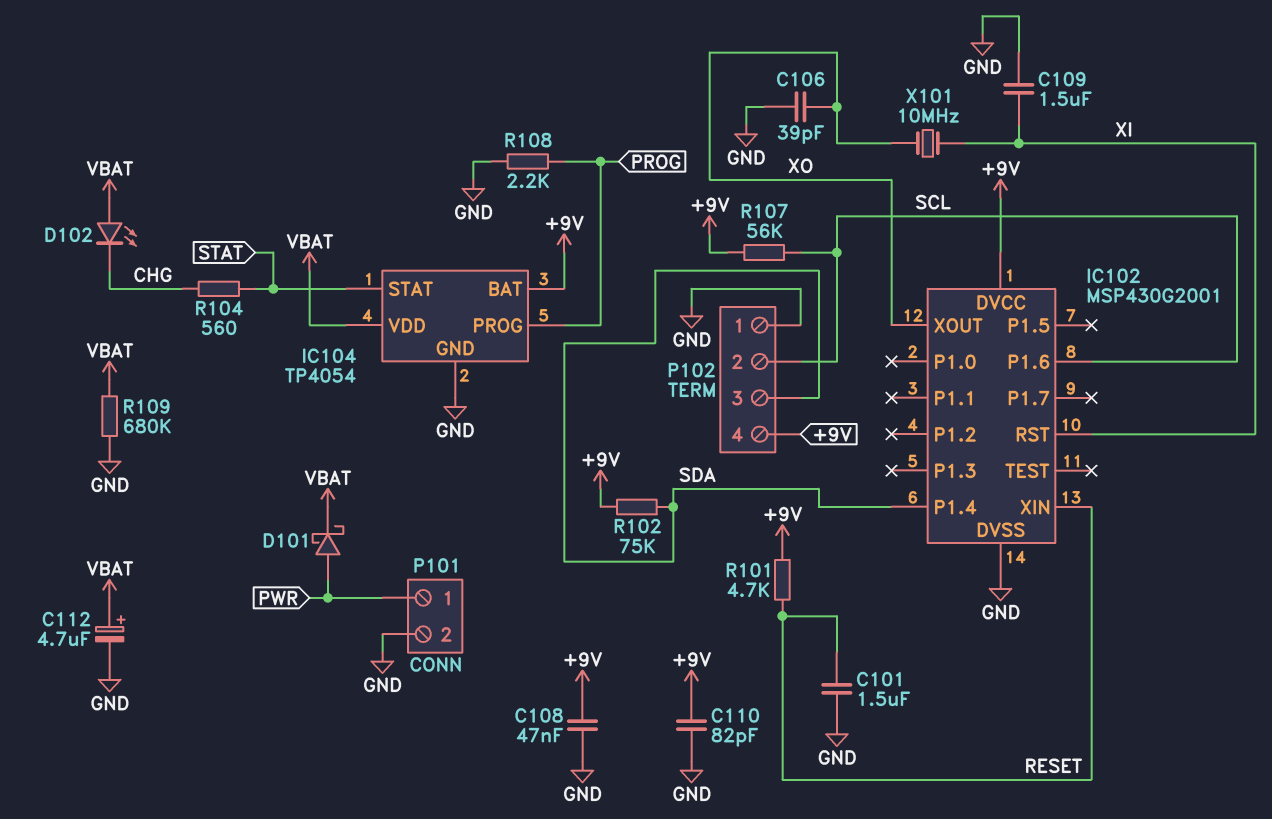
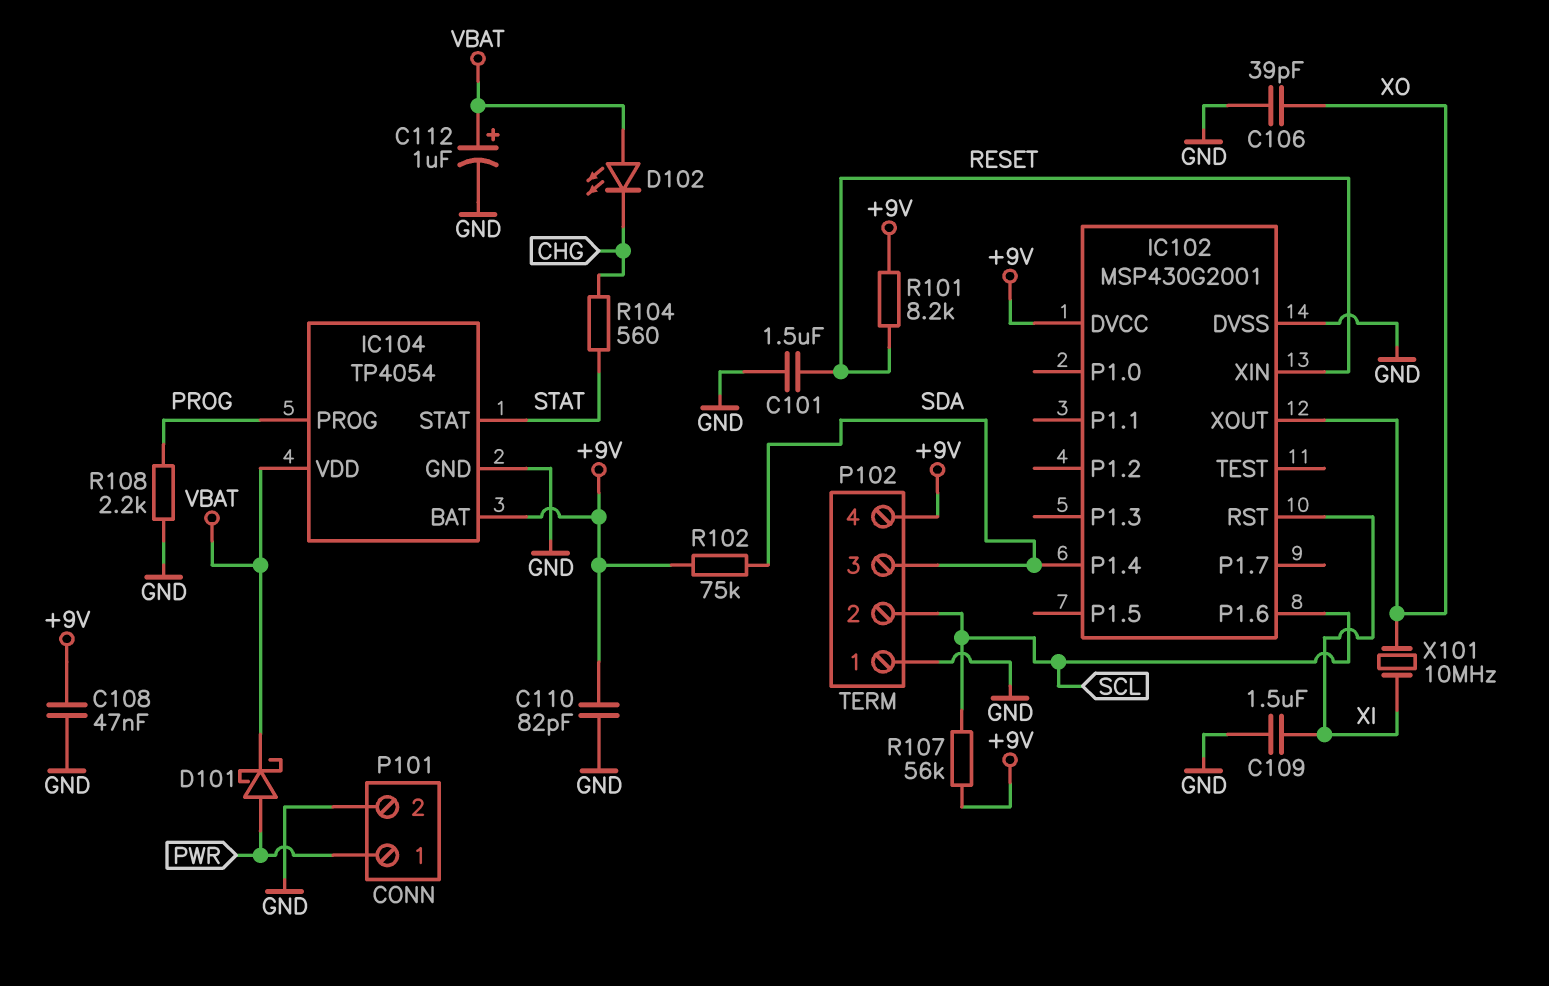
C112: 4.7uF (plus VBAT, minus GND) -> 1uF (plus VBAT, minus GND)
R101: 4.7k (+9V, RESET) -> 8.2k (+9V, RESET)
R109: 680k (GND, VBAT) -> none

